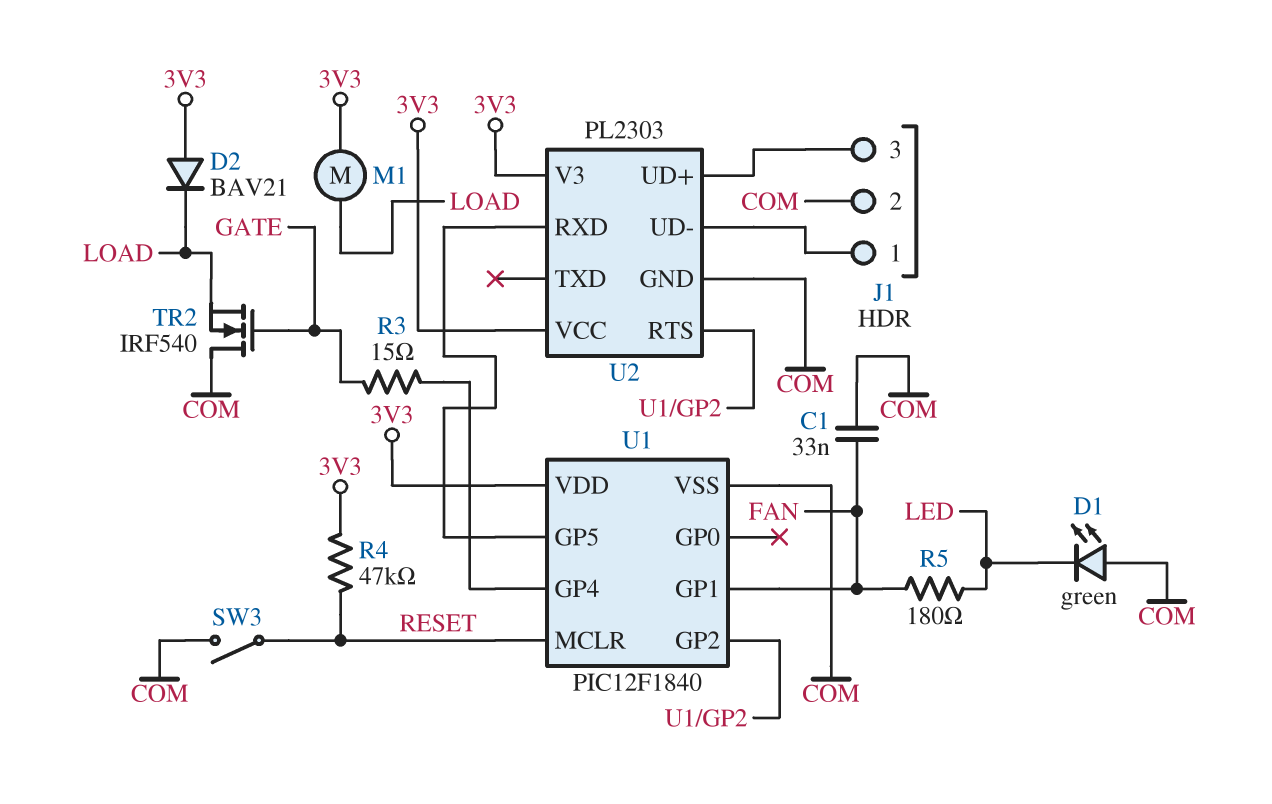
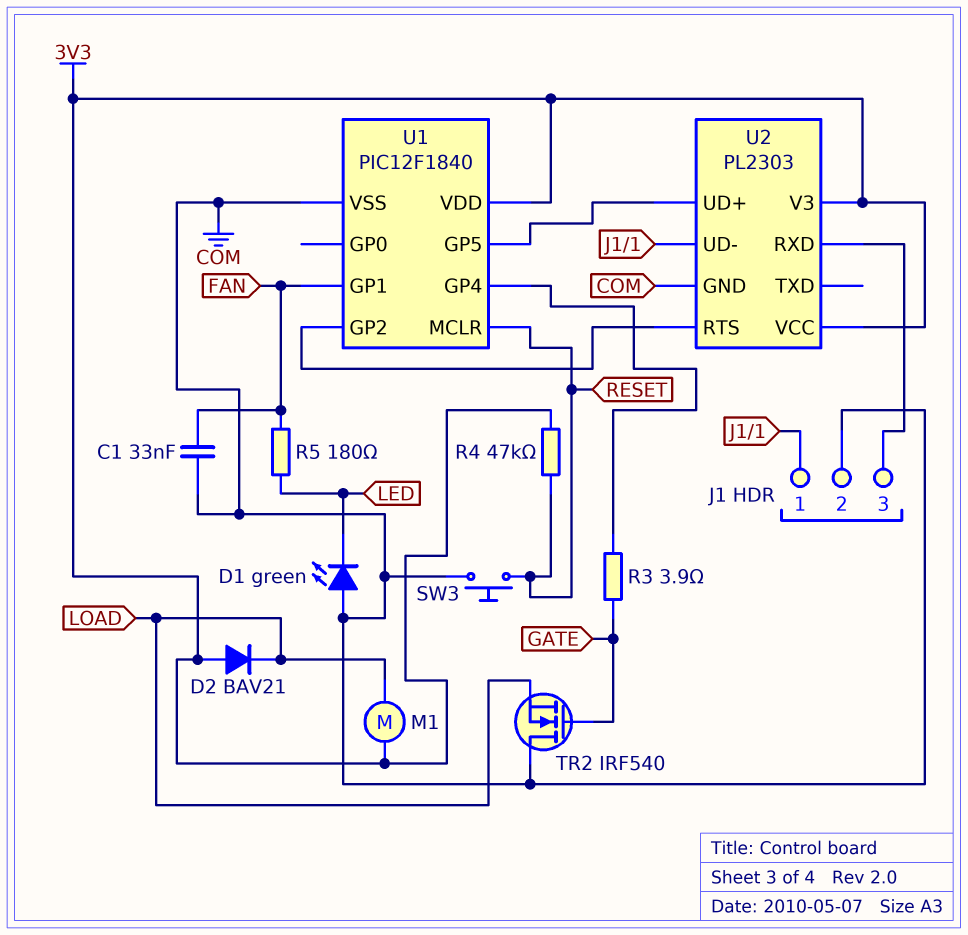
R3: 15 (GATE, U1/GP4) -> 3.9 (GATE, U1/GP4)
SW3: switch (COM, RESET) -> button (COM, RESET)
U2 pin RXD: U1/GP5 -> J1/3
U2 pin UD+: J1/3 -> U1/GP5

